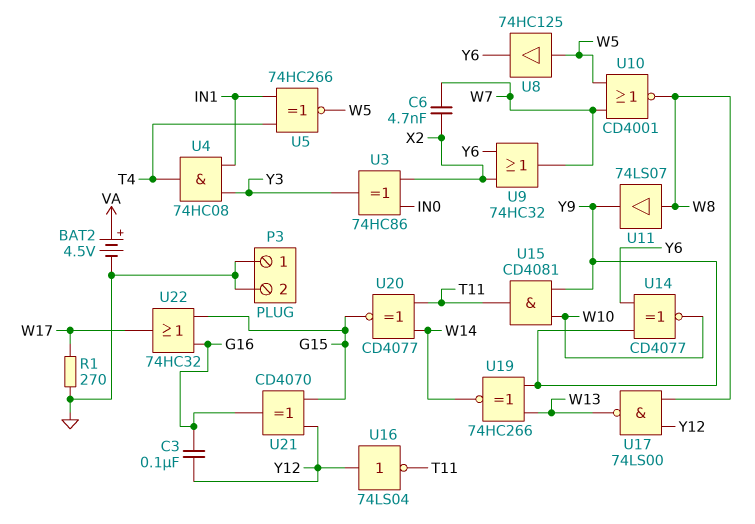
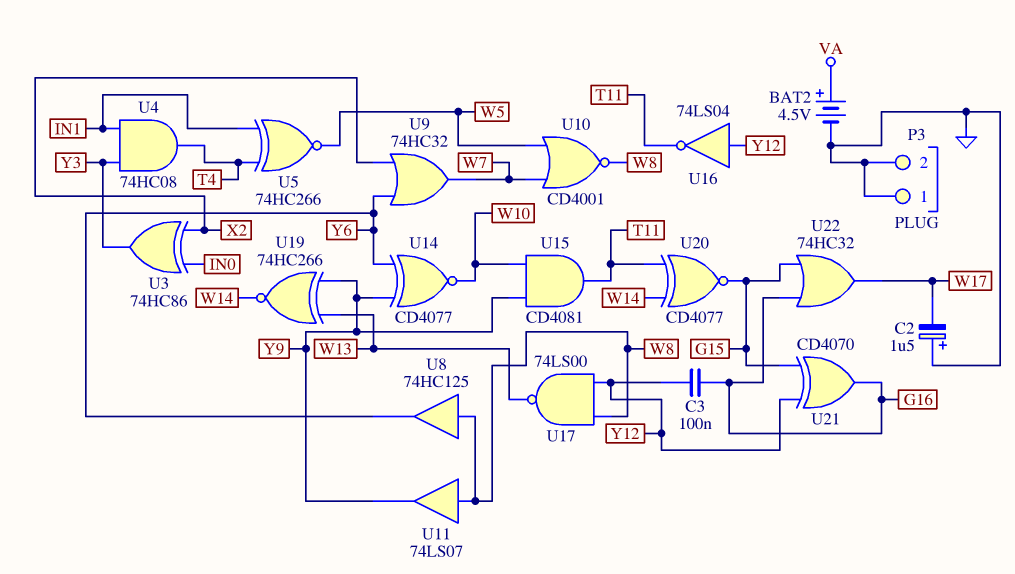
C2: none -> 1.5uF (plus GND, minus W17)
C6: 4.7nF (W7, X2) -> none
R1: 270 (GND, W17) -> none
U8: buffer 74HC125 (in W5, out Y6) -> buffer 74HC125 (in W8, out Y6)

